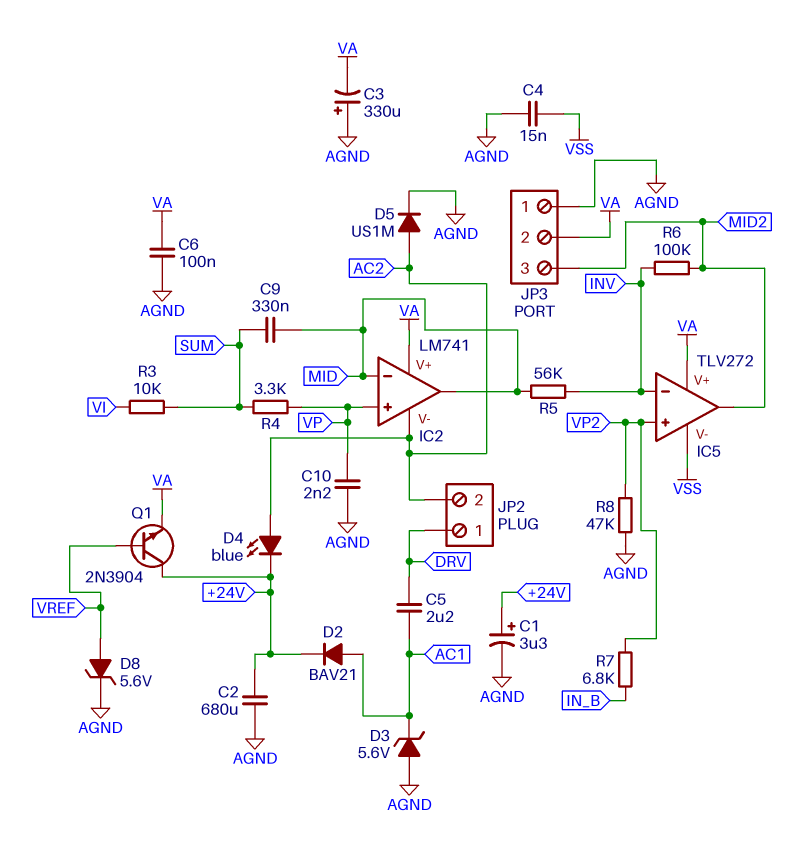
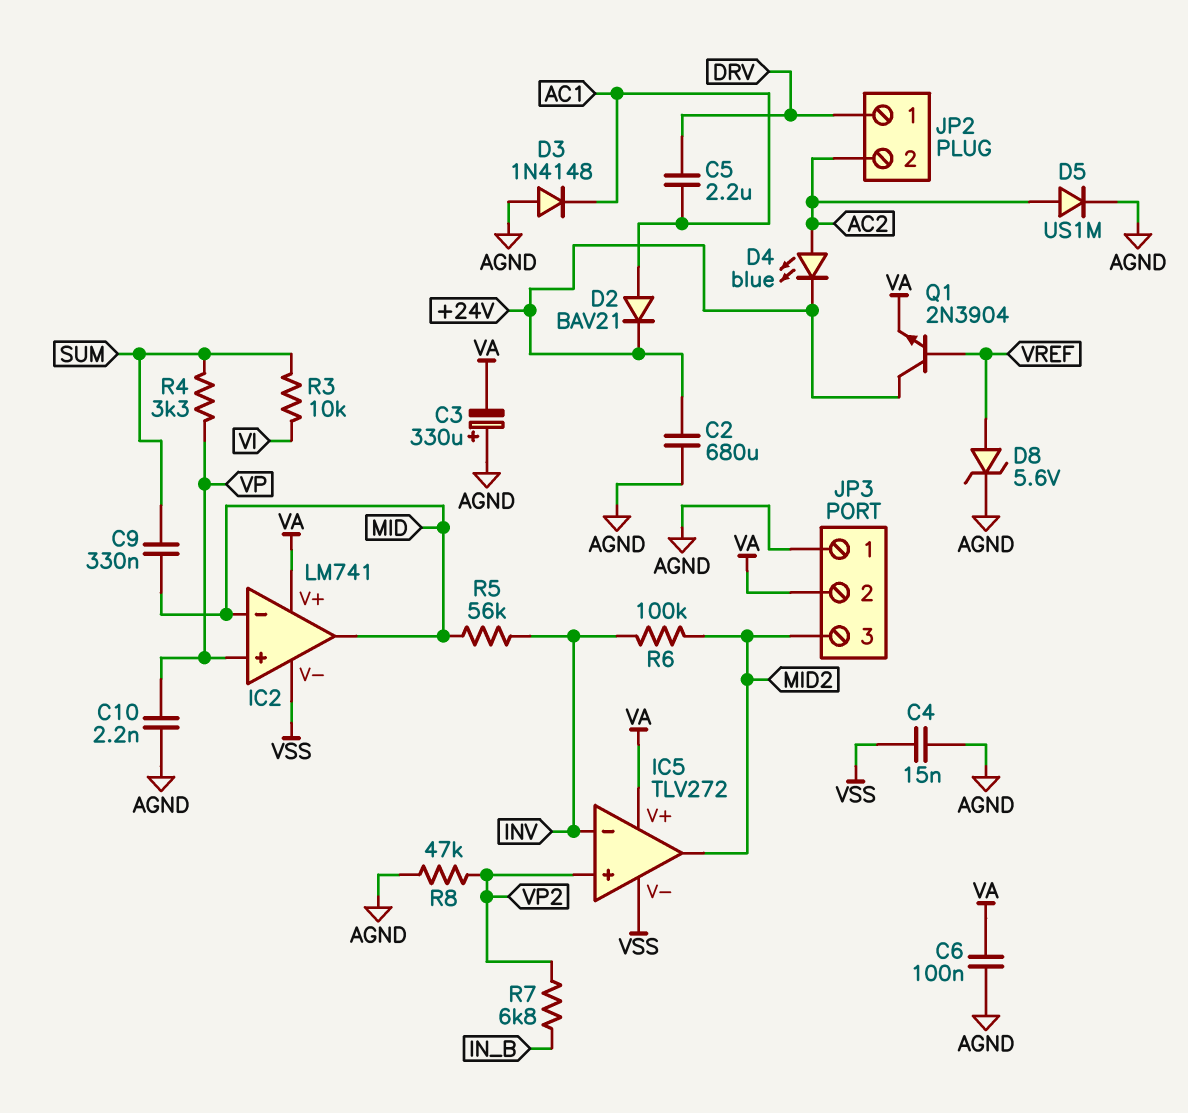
C1: 3.3uF (plus +24V, minus AGND) -> none
D3: zener 5.6V (A AGND, K AC1) -> diode 1N4148 (A AGND, K AC1)
IC2 pin V-: AC2 -> VSS

